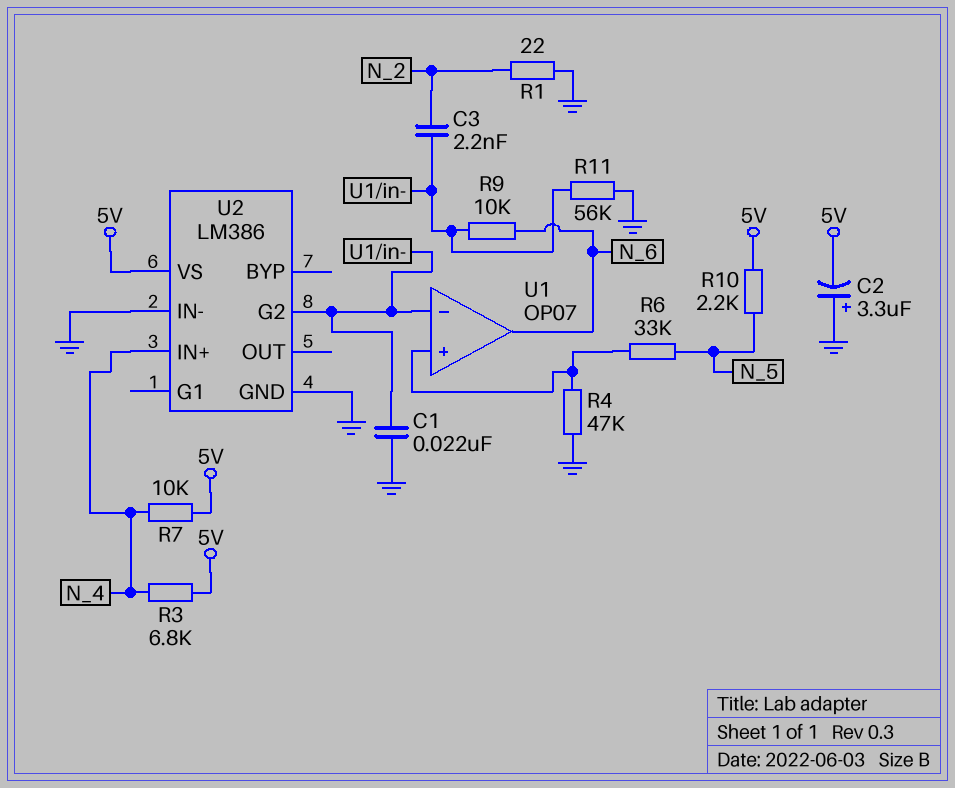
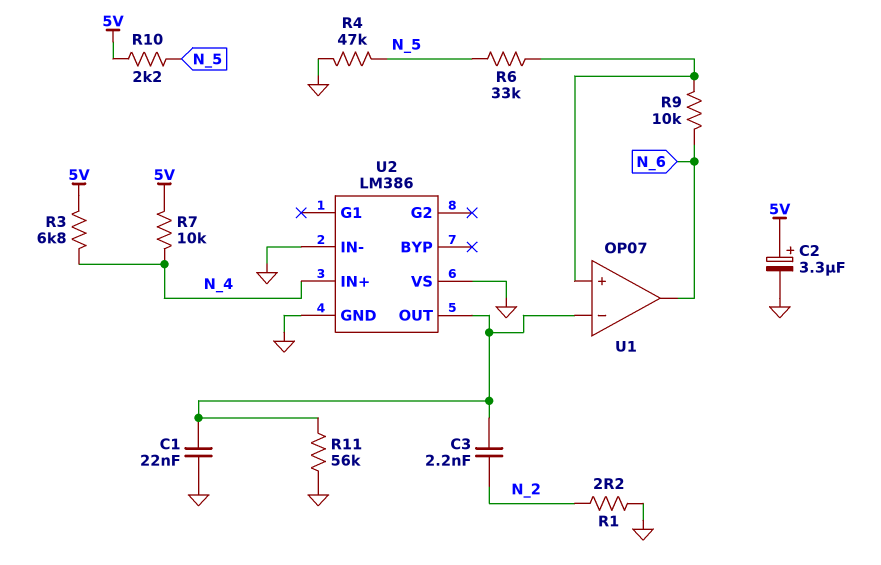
C2: 3.3uF (plus GND, minus 5V) -> 3.3uF (plus 5V, minus GND)
R1: 22 (GND, N_2) -> 2.2 (GND, N_2)
R4: 47k (GND, U1/in+) -> 47k (GND, N_5)
R9: 10k (N_6, U1/in-) -> 10k (N_6, U1/in+)
U2 pin G2: U1/in- -> none
U2 pin OUT: none -> U1/in-
U2 pin VS: 5V -> GND

